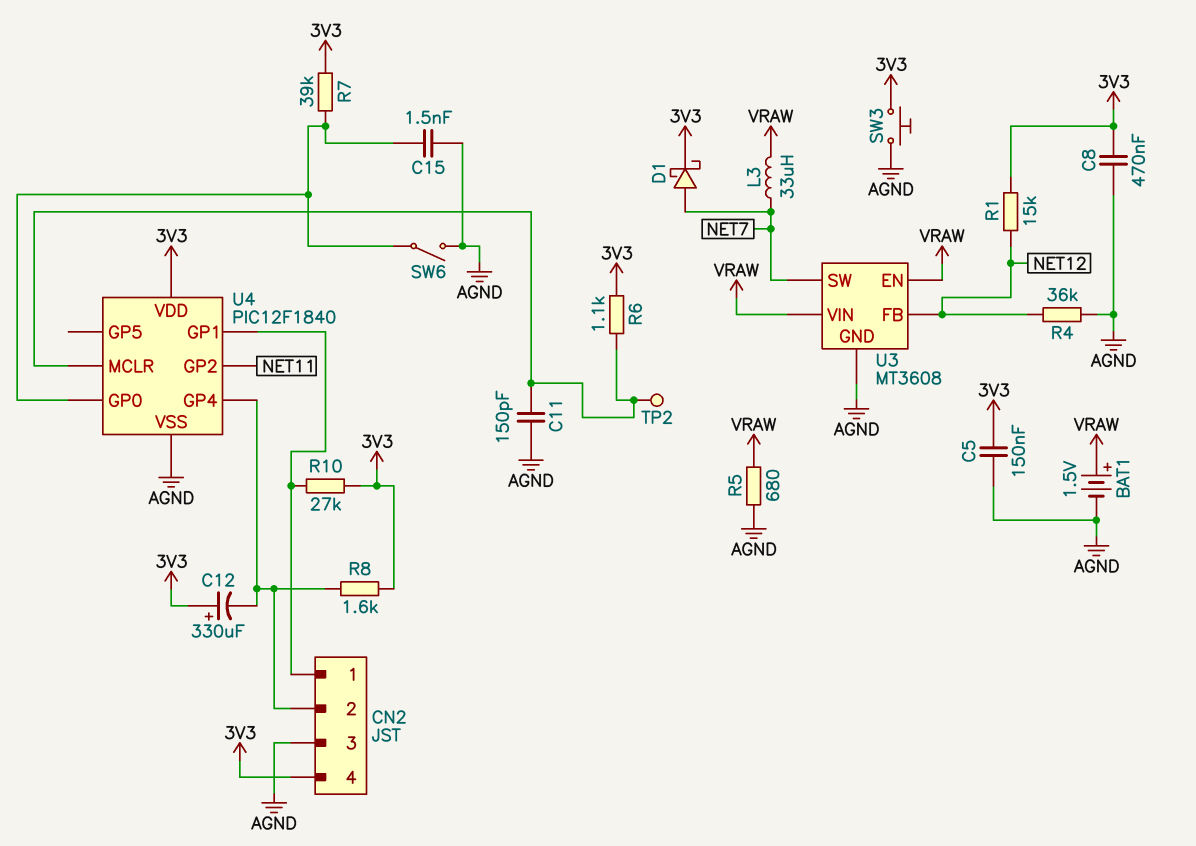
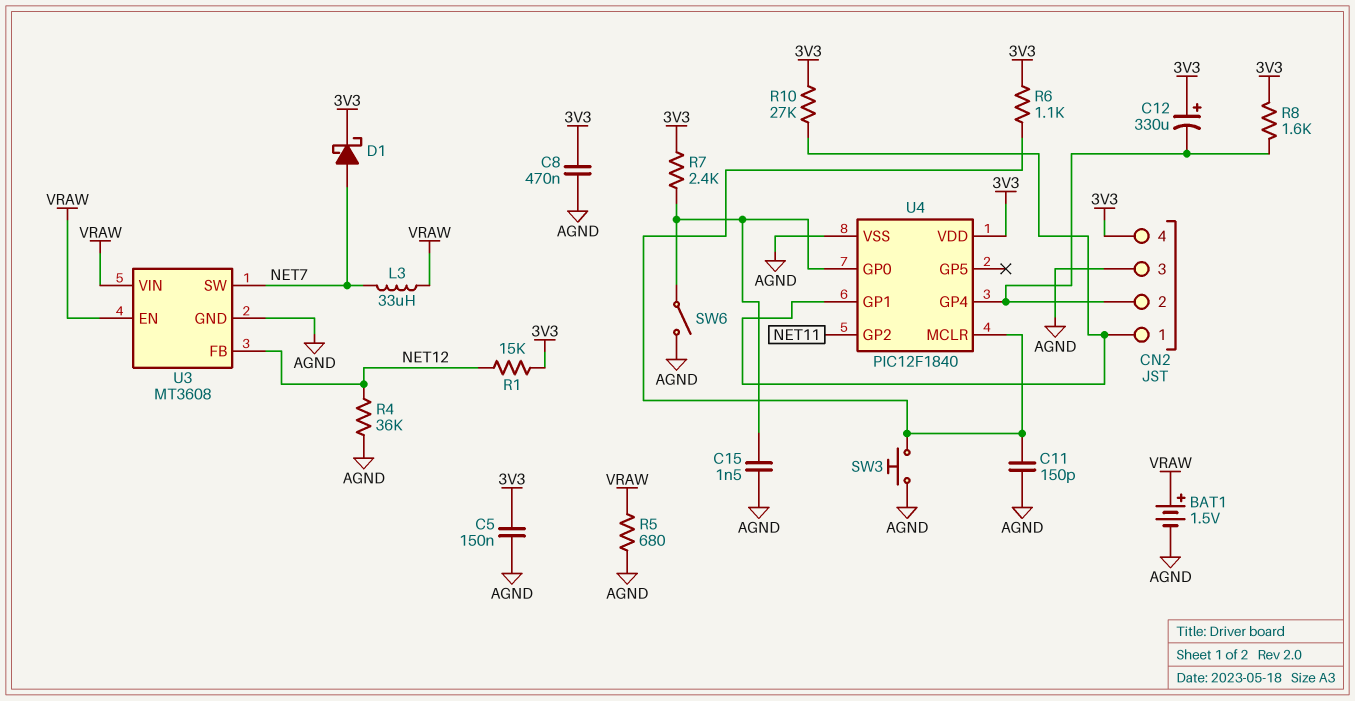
R7: 39k (3V3, U4/GP0) -> 2.4k (3V3, U4/GP0)
SW3: button (3V3, AGND) -> button (AGND, U4/MCLR)
TP2: test point (U4/MCLR) -> none

